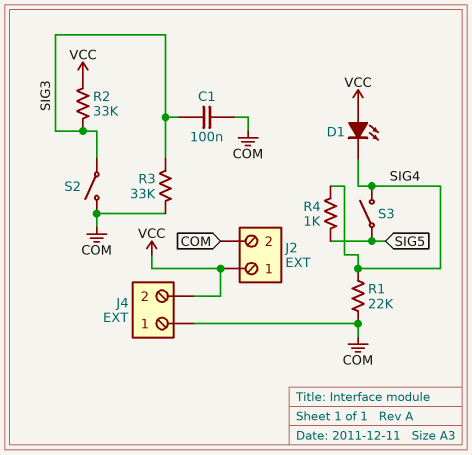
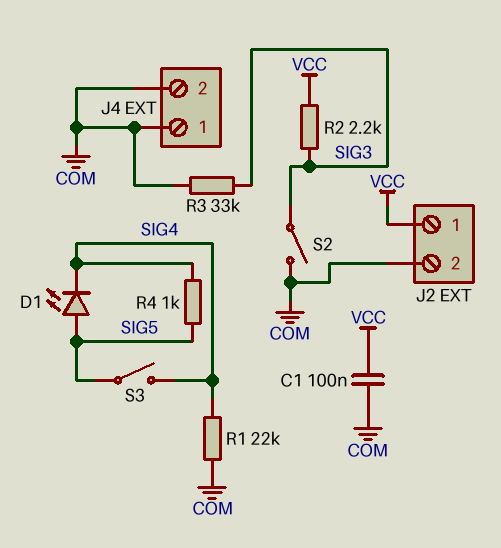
C1: 100nF (COM, SIG3) -> 100nF (COM, VCC)
D1: LED (A VCC, K SIG4) -> LED (A SIG5, K SIG4)
J4 pin 2: VCC -> COM
R2: 33k (SIG3, VCC) -> 2.2k (SIG3, VCC)

